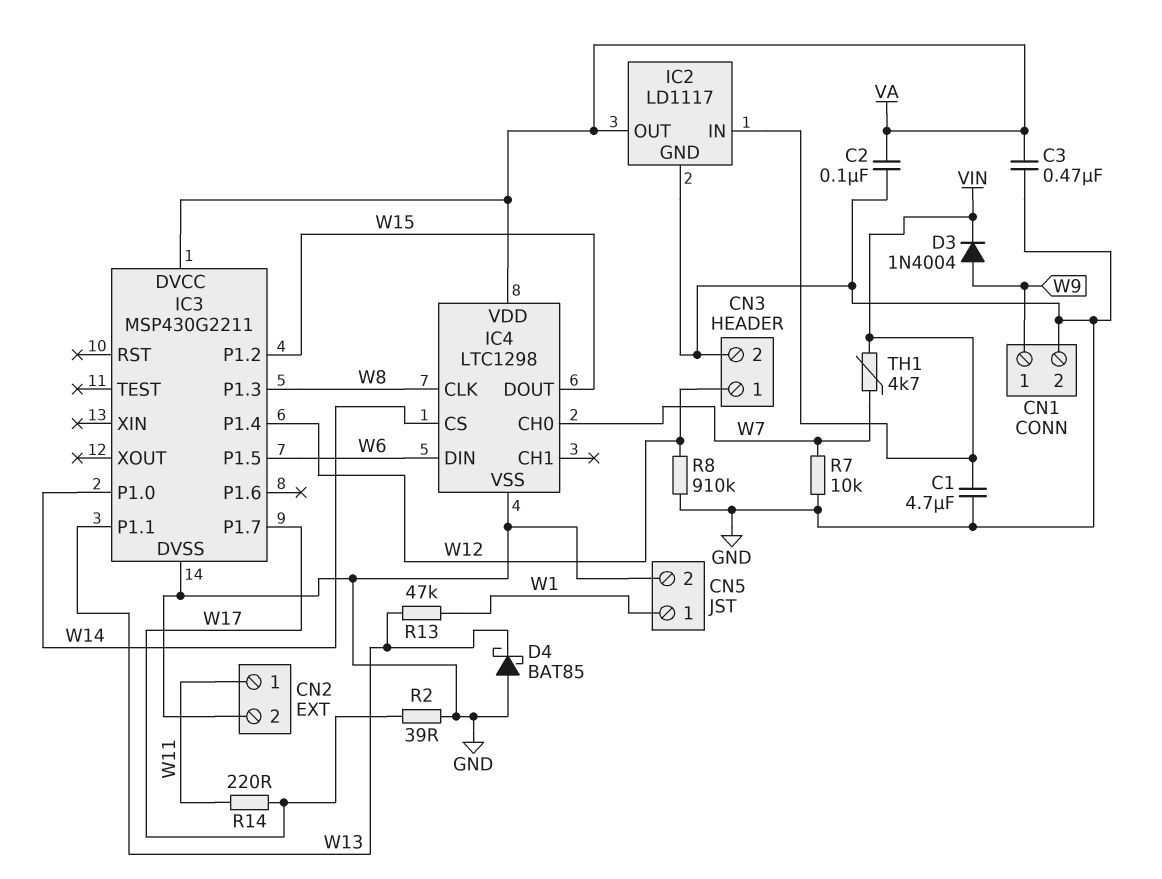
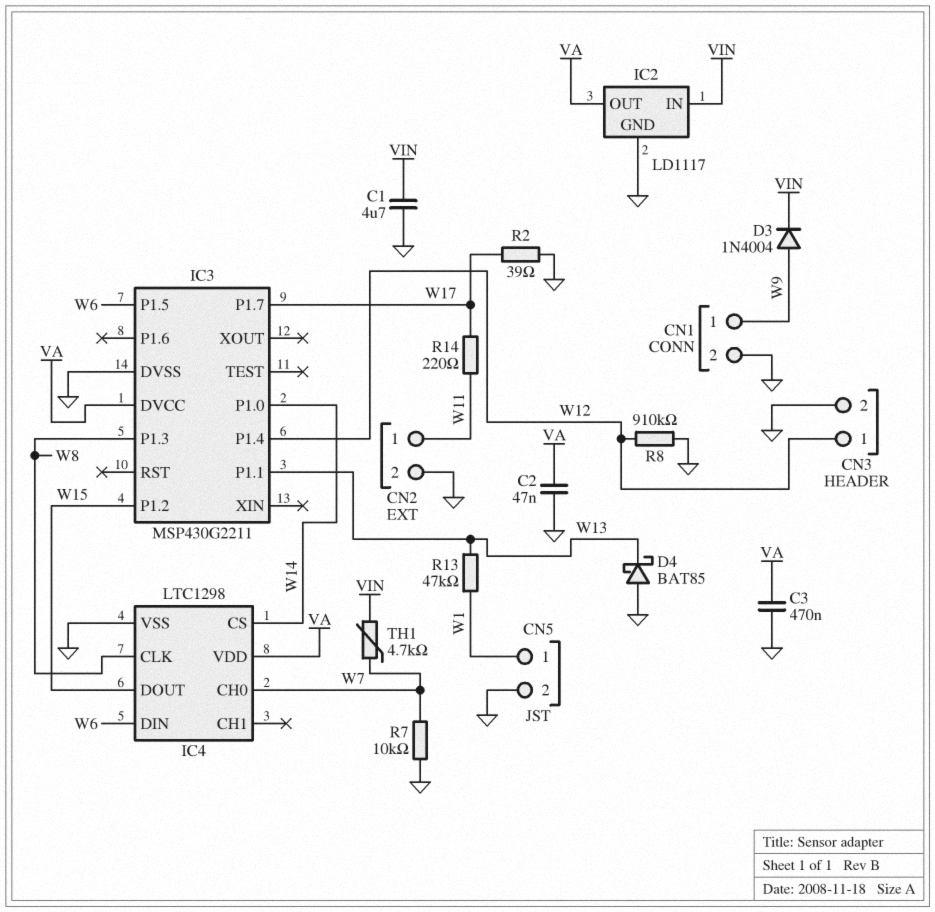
C2: 100nF (GND, VA) -> 47nF (GND, VA)

